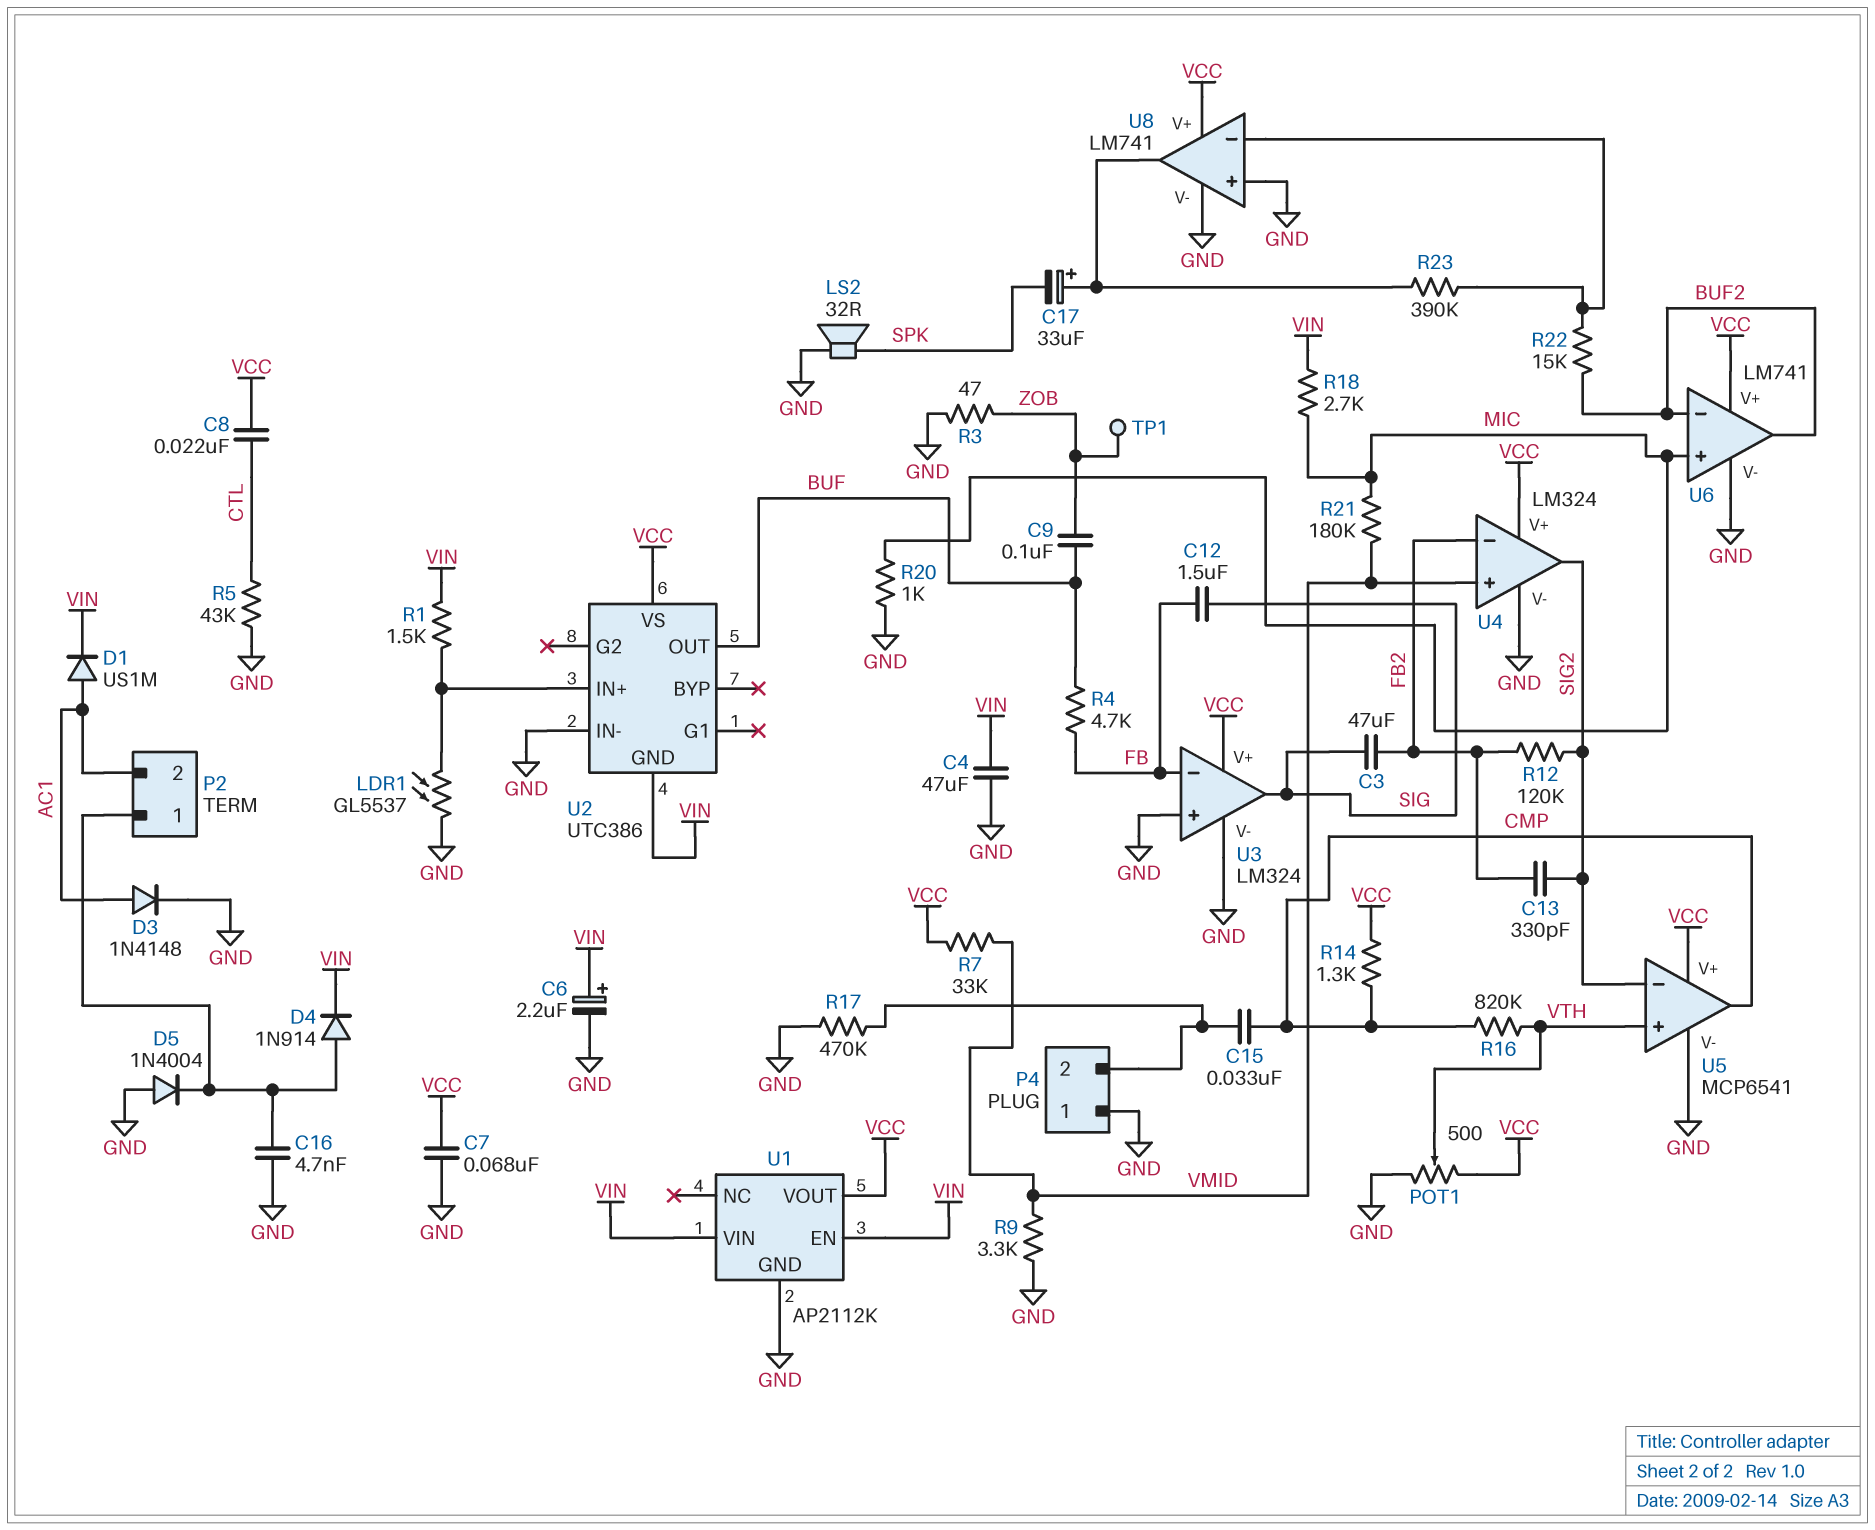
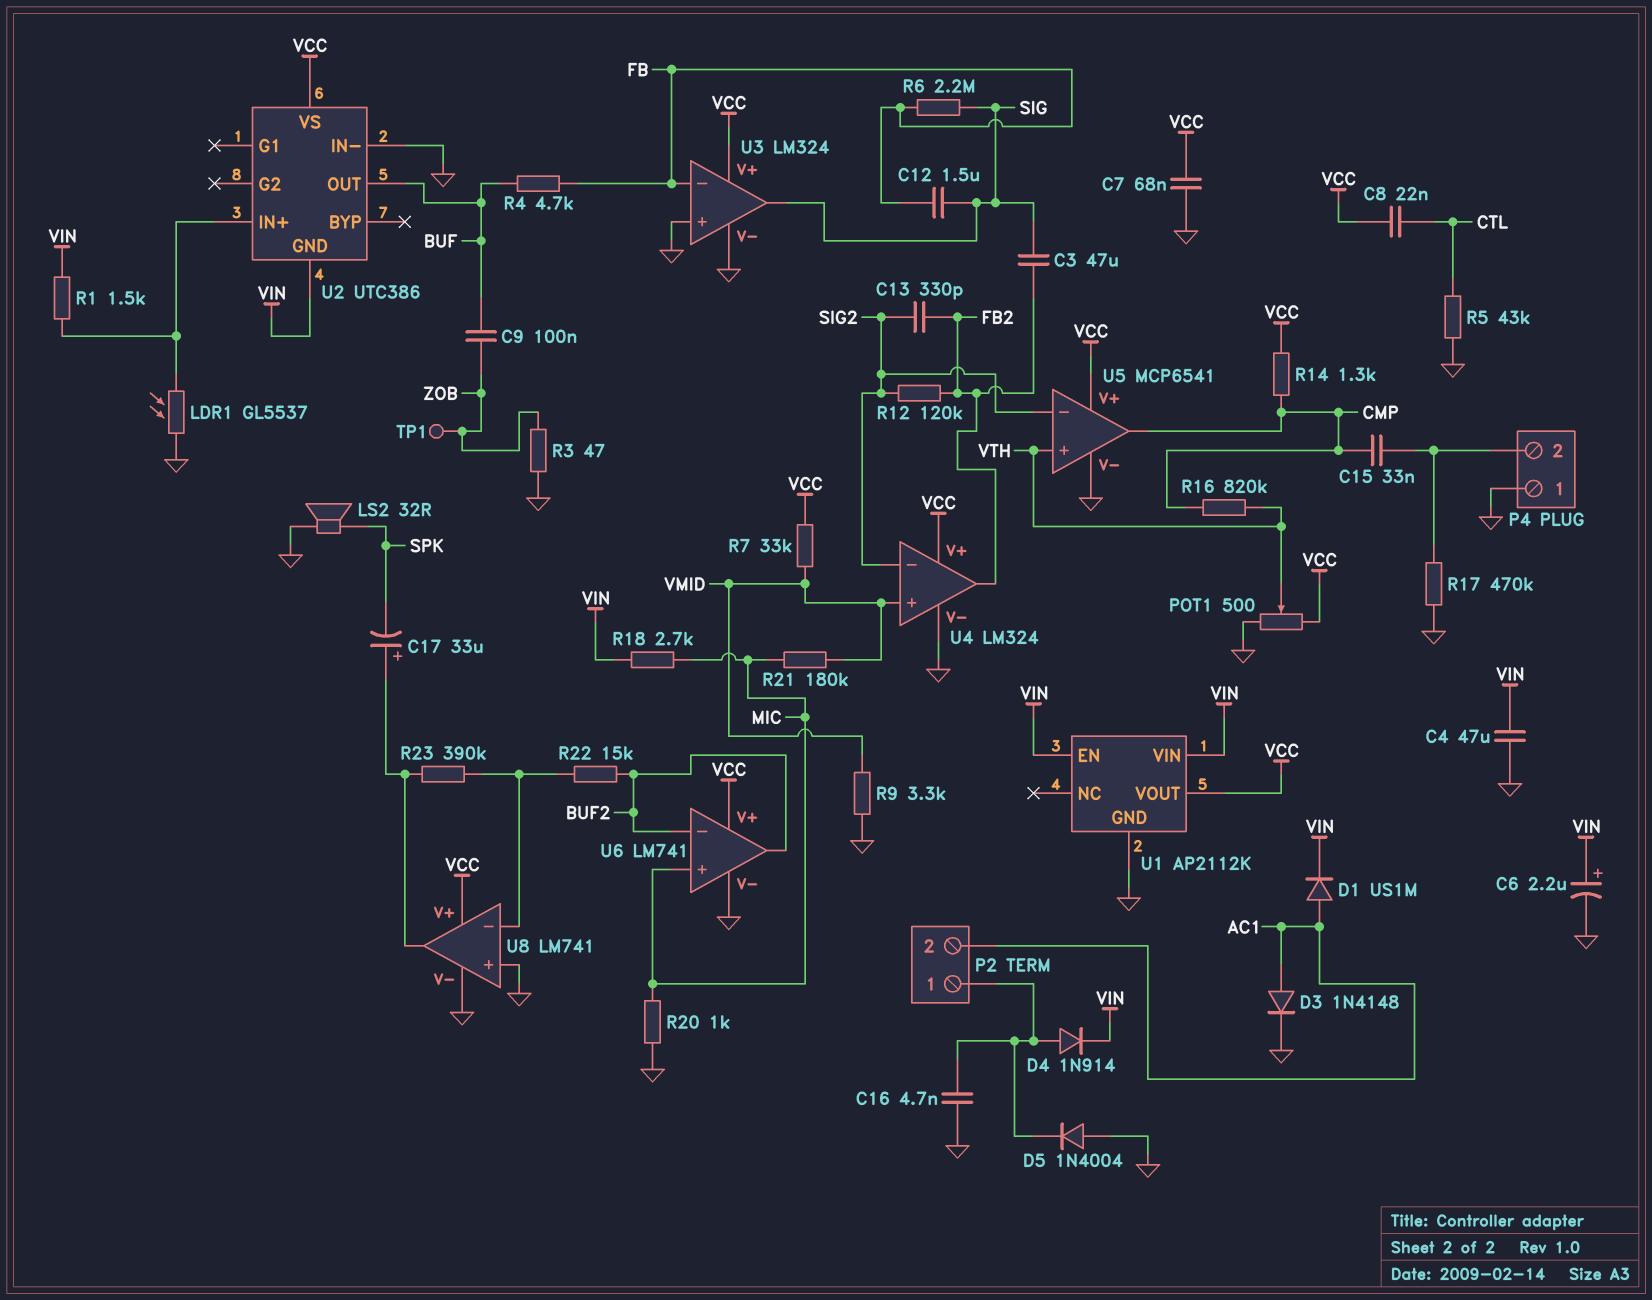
R6: none -> 2.2M (FB, SIG)
U4 pin in-: FB2 -> SIG2
U4 pin out: SIG2 -> FB2

